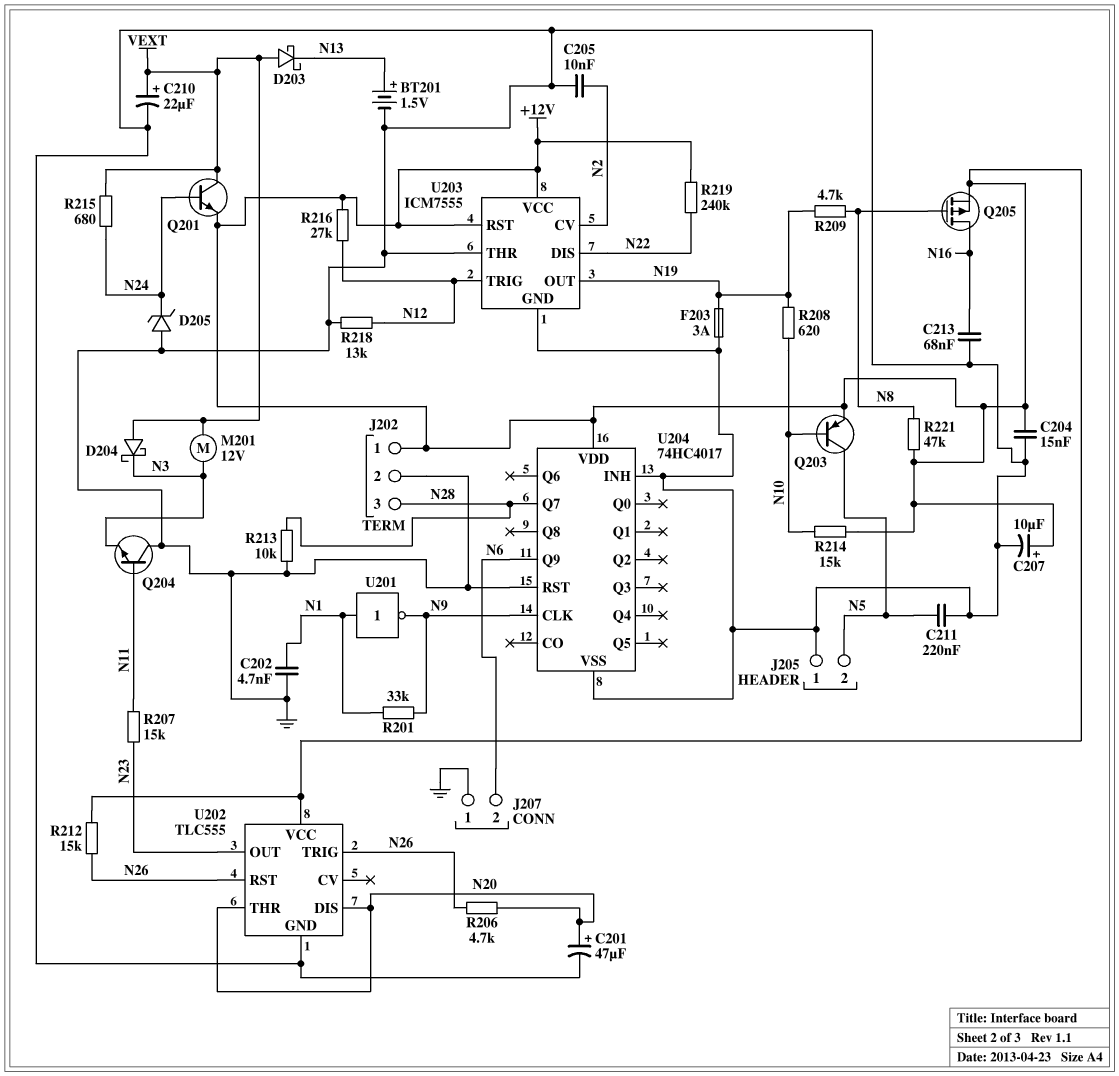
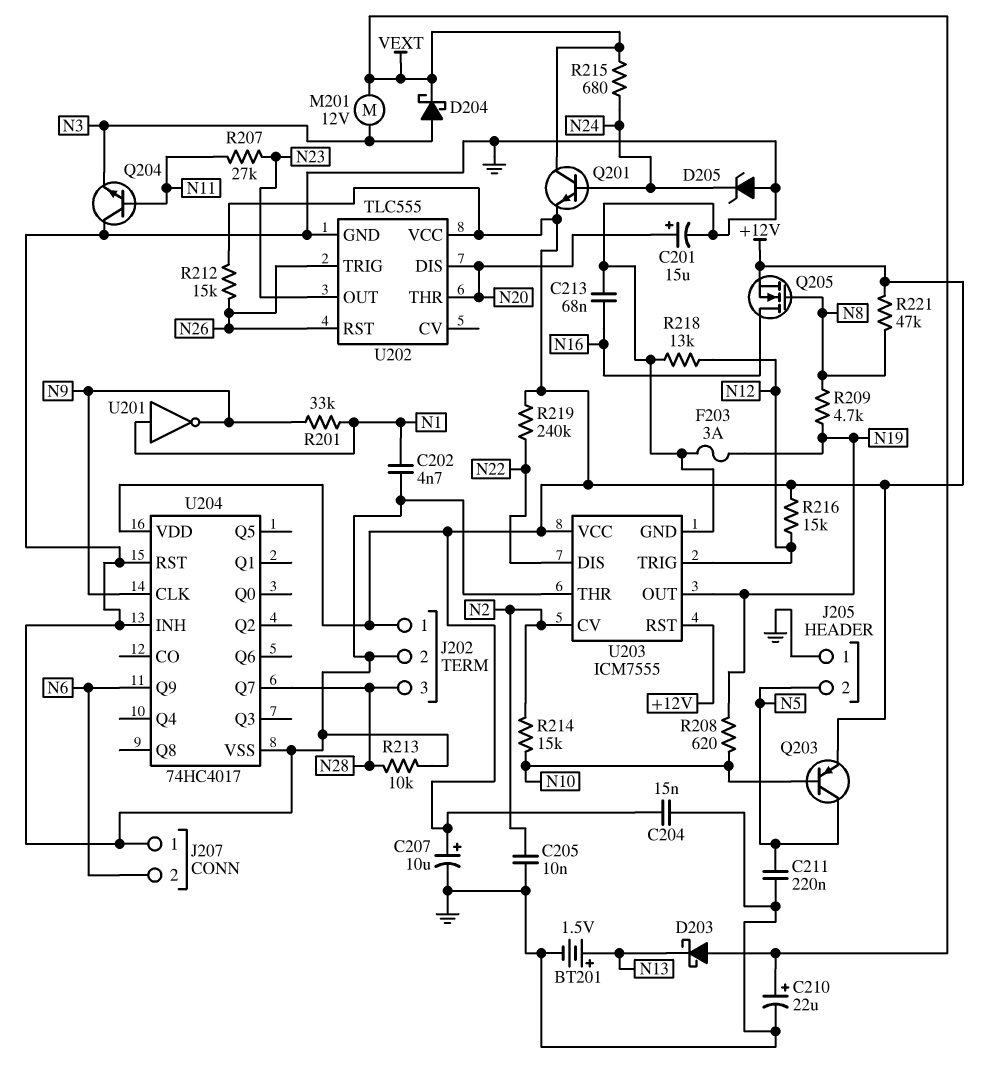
C201: 47uF (plus N20, minus GND) -> 15uF (plus N20, minus GND)
D204: schottky (A VEXT, K N3) -> schottky (A N3, K VEXT)
Q205: PMOS (G N8, D N16, S +12V) -> NMOS (G N8, D N16, S +12V)
R206: 4.7k (N20, N26) -> none
R207: 15k (N11, N23) -> 27k (N11, N23)
R214: 15k (+12V, N10) -> 15k (N2, N10)
R216: 27k (+12V, N12) -> 15k (+12V, N12)

